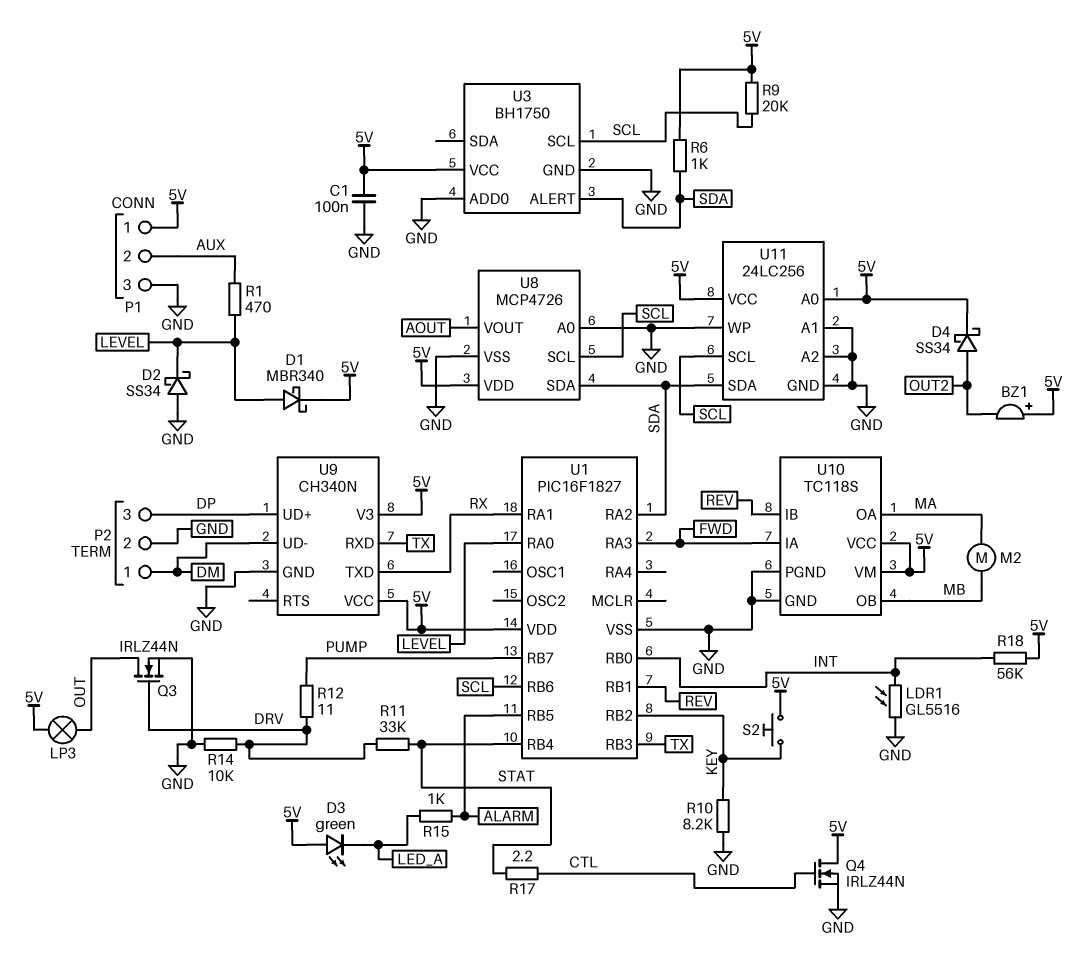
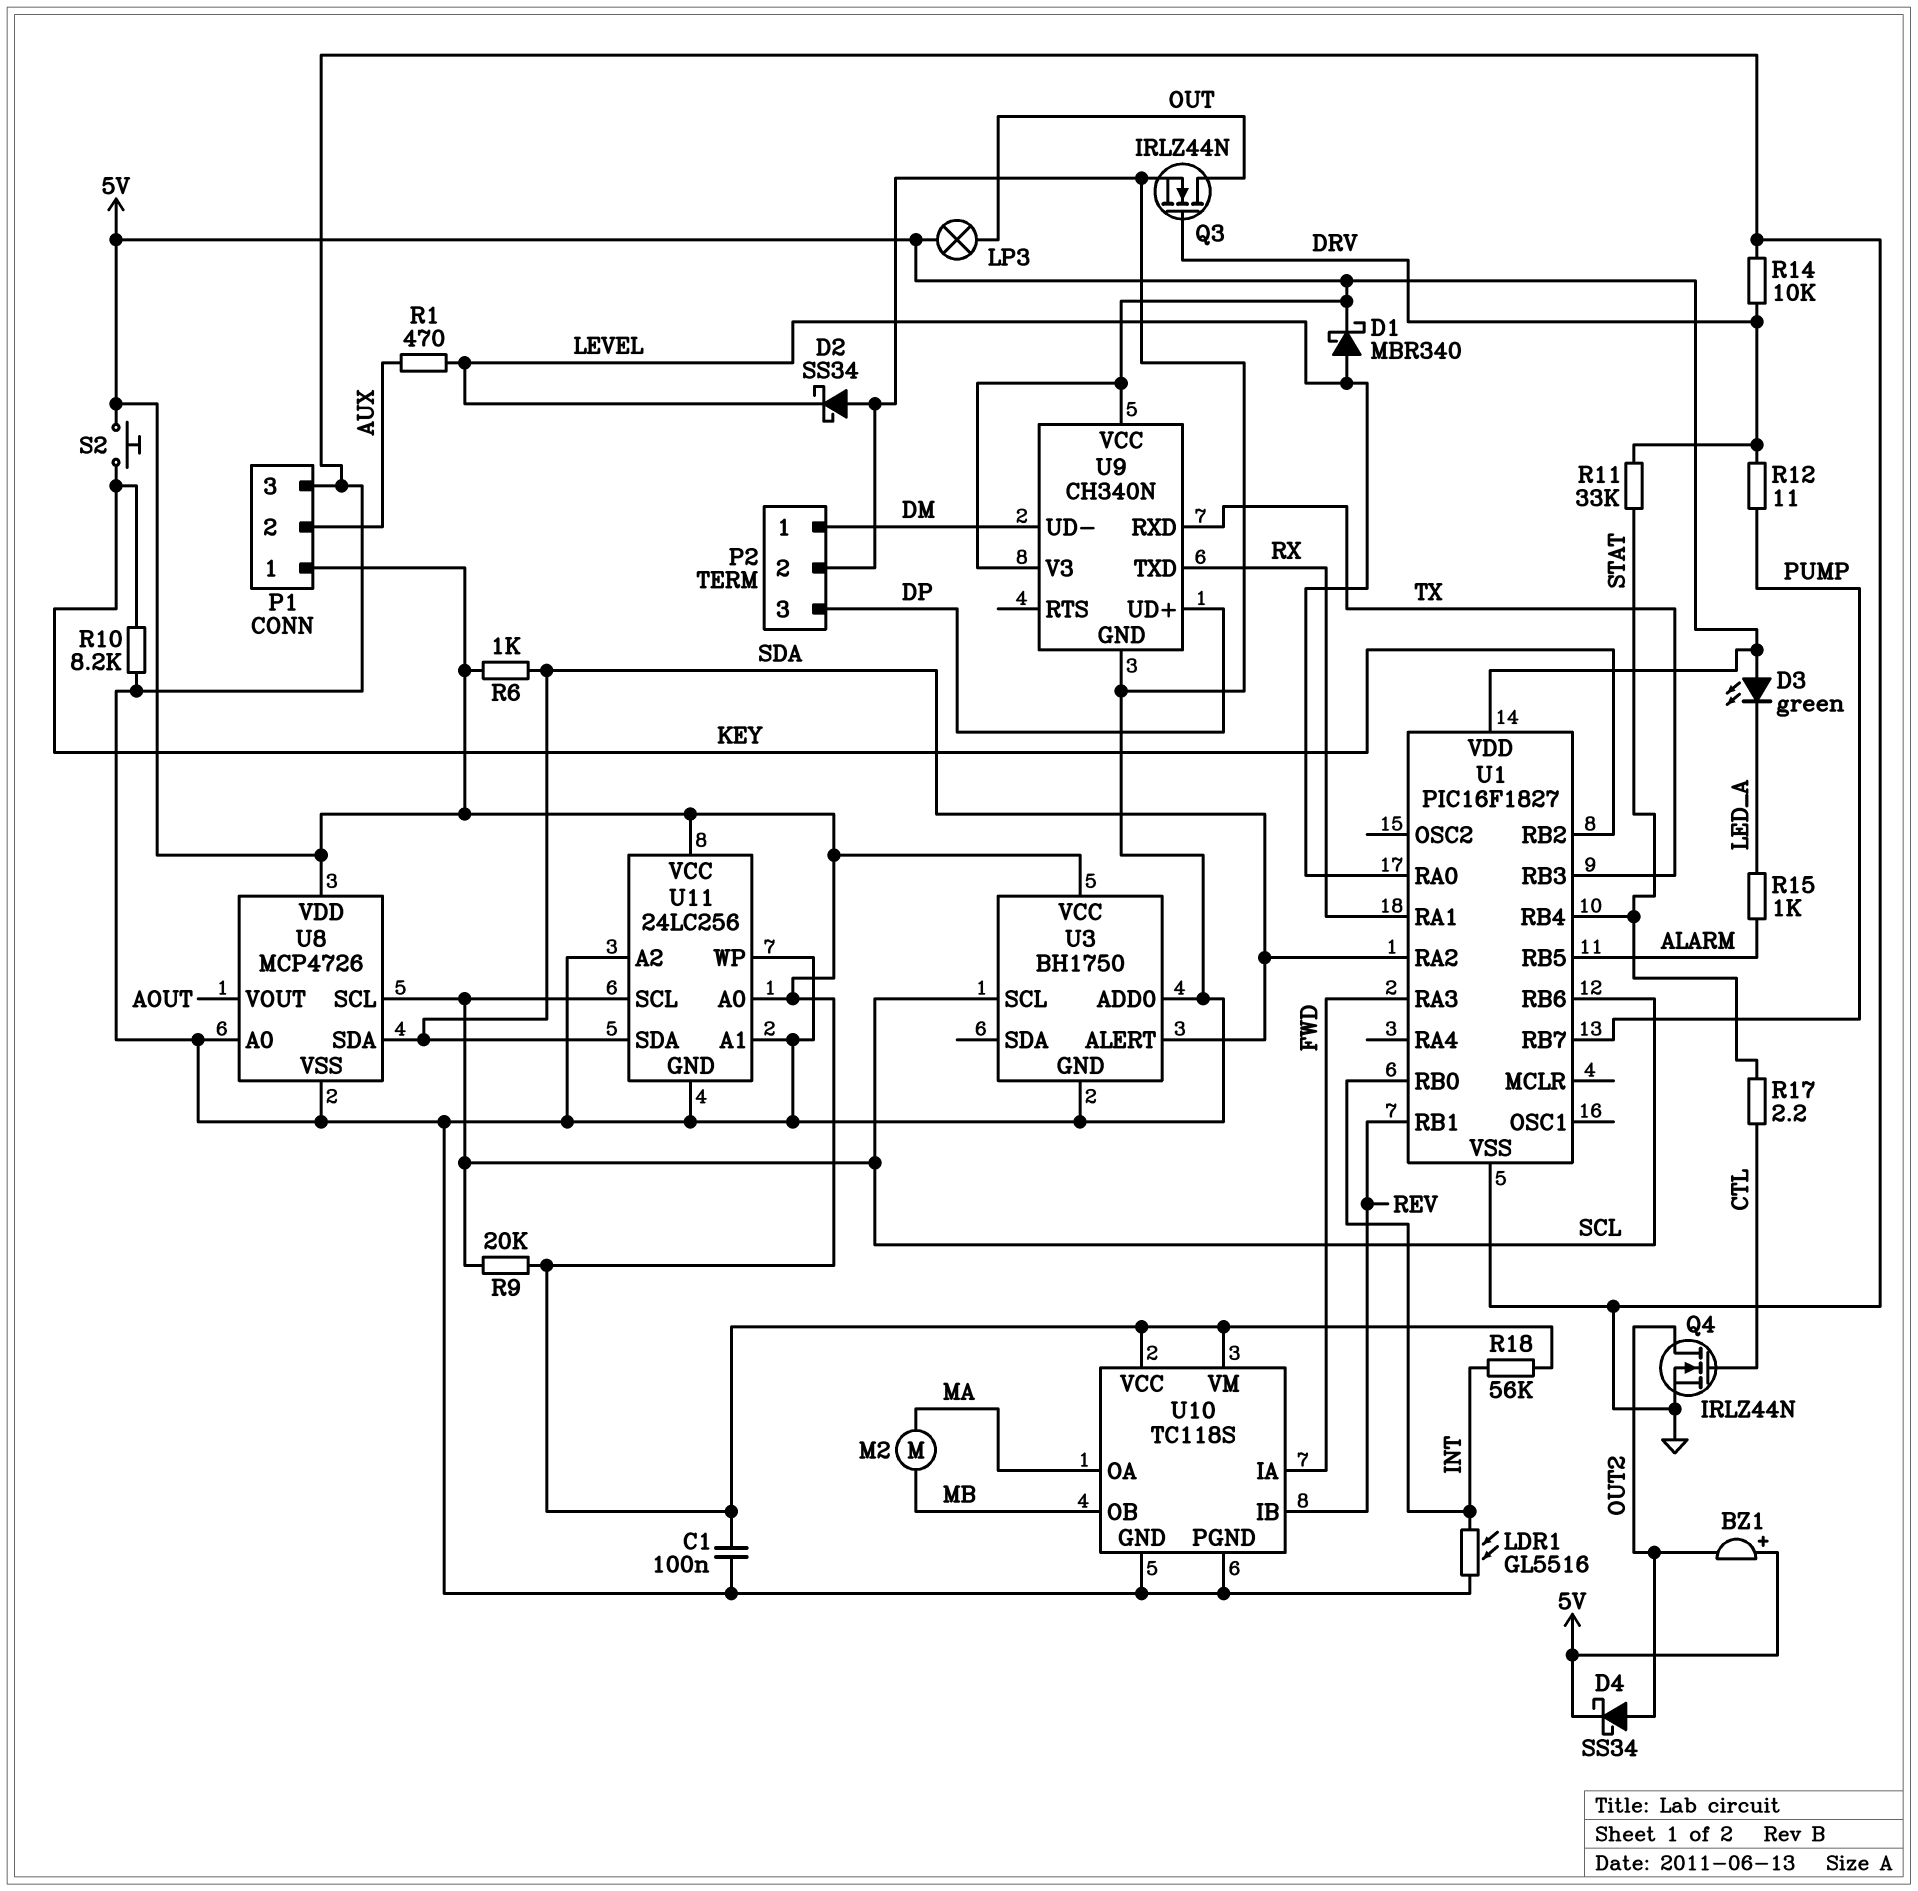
Q4: NMOS IRLZ44N (G CTL, D 5V, S GND) -> NMOS IRLZ44N (G CTL, D OUT2, S GND)

